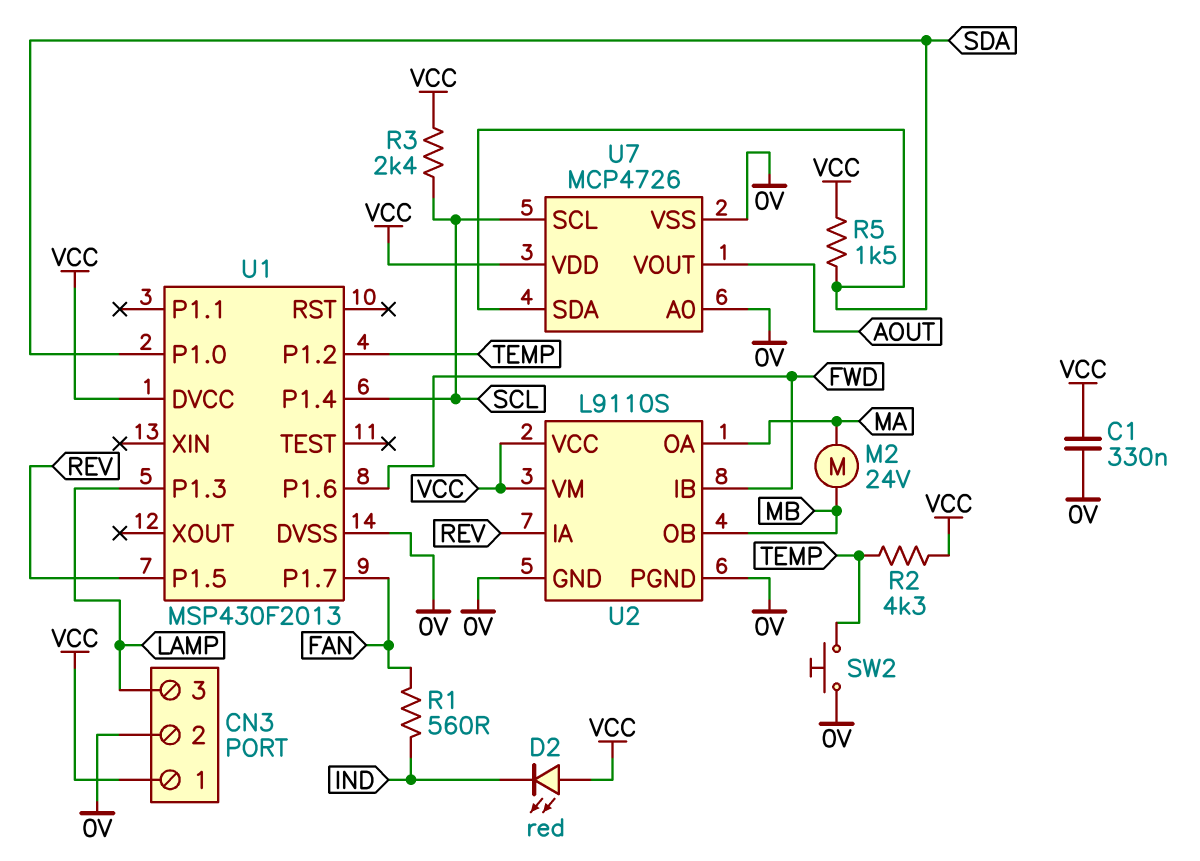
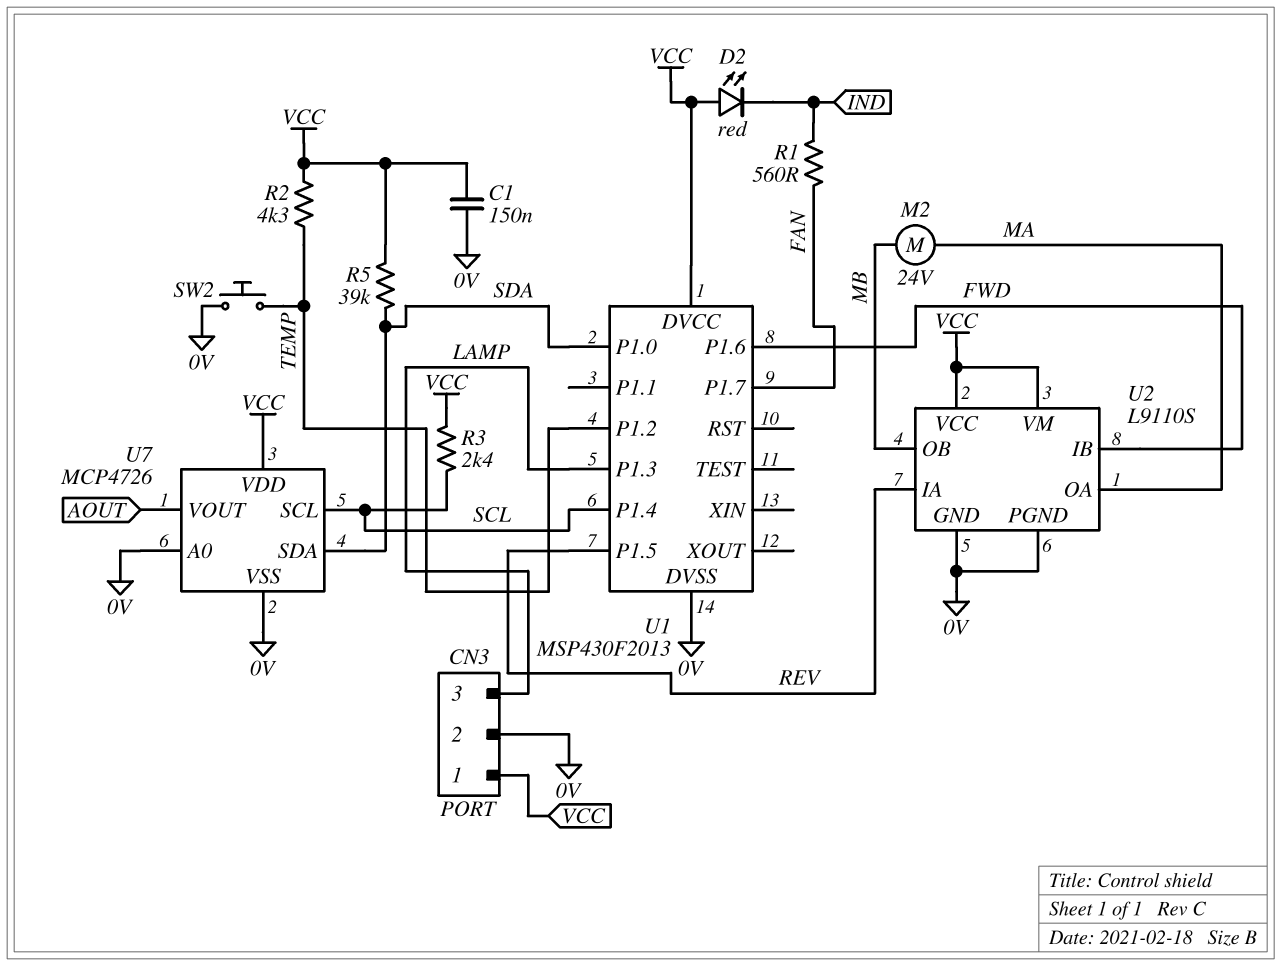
C1: 330nF (0V, VCC) -> 150nF (0V, VCC)
R5: 1.5k (SDA, VCC) -> 39k (SDA, VCC)

